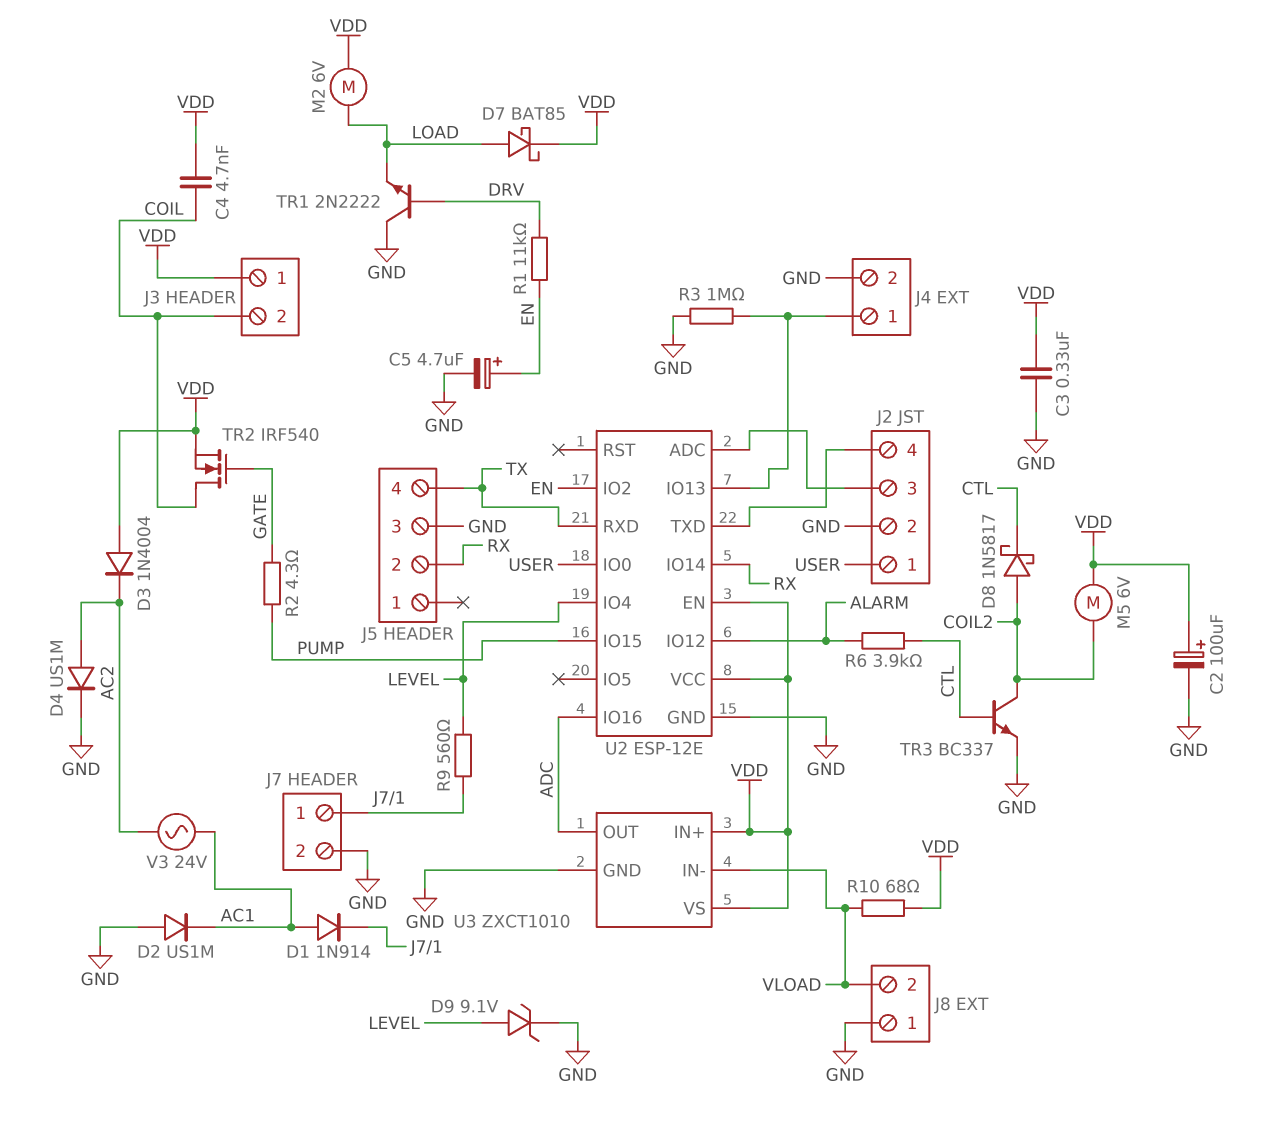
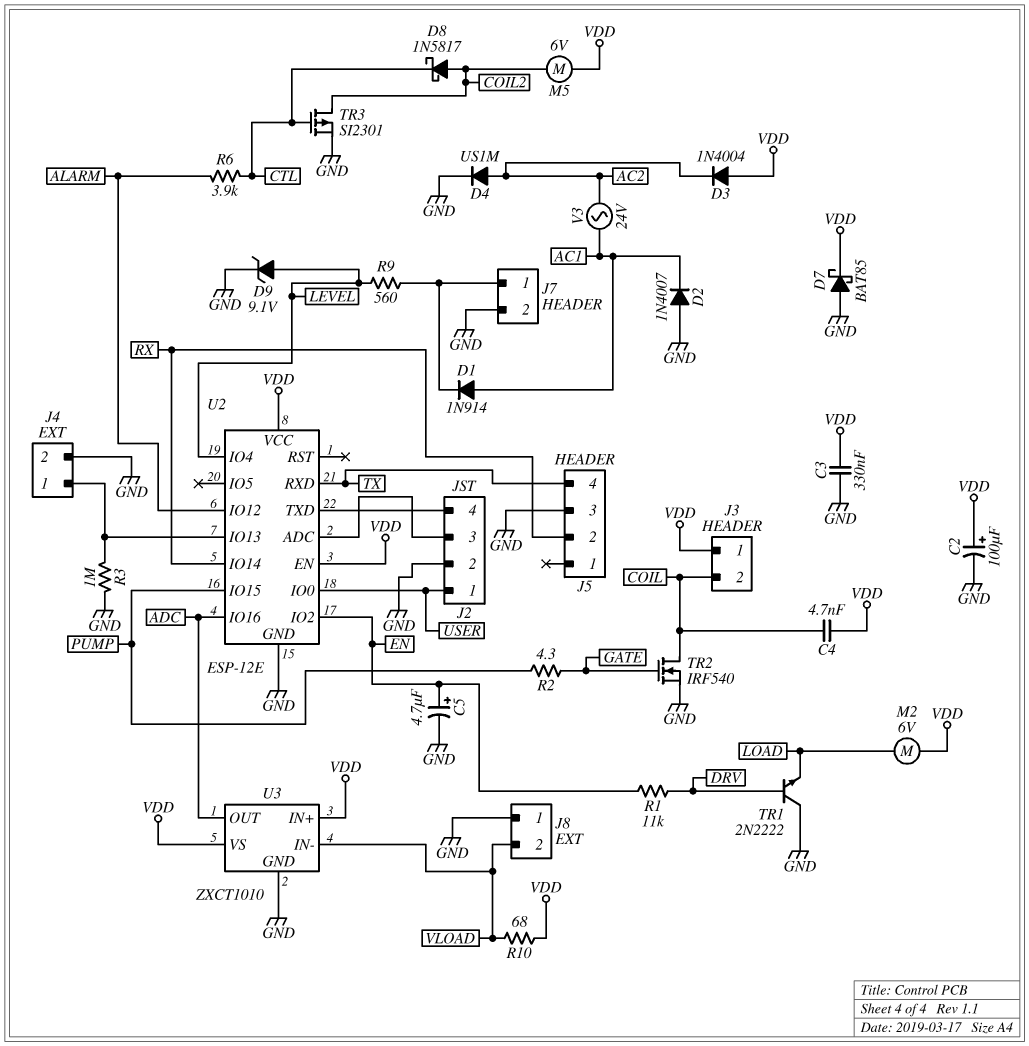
D2: diode US1M (A GND, K AC1) -> diode 1N4007 (A GND, K AC1)
D7: schottky BAT85 (A LOAD, K VDD) -> schottky BAT85 (A GND, K VDD)
TR2: NMOS IRF540 (G GATE, D COIL, S VDD) -> NMOS IRF540 (G GATE, D COIL, S GND)
TR3: NPN BC337 (B CTL, C COIL2, E GND) -> PMOS SI2301 (G CTL, D COIL2, S GND)

